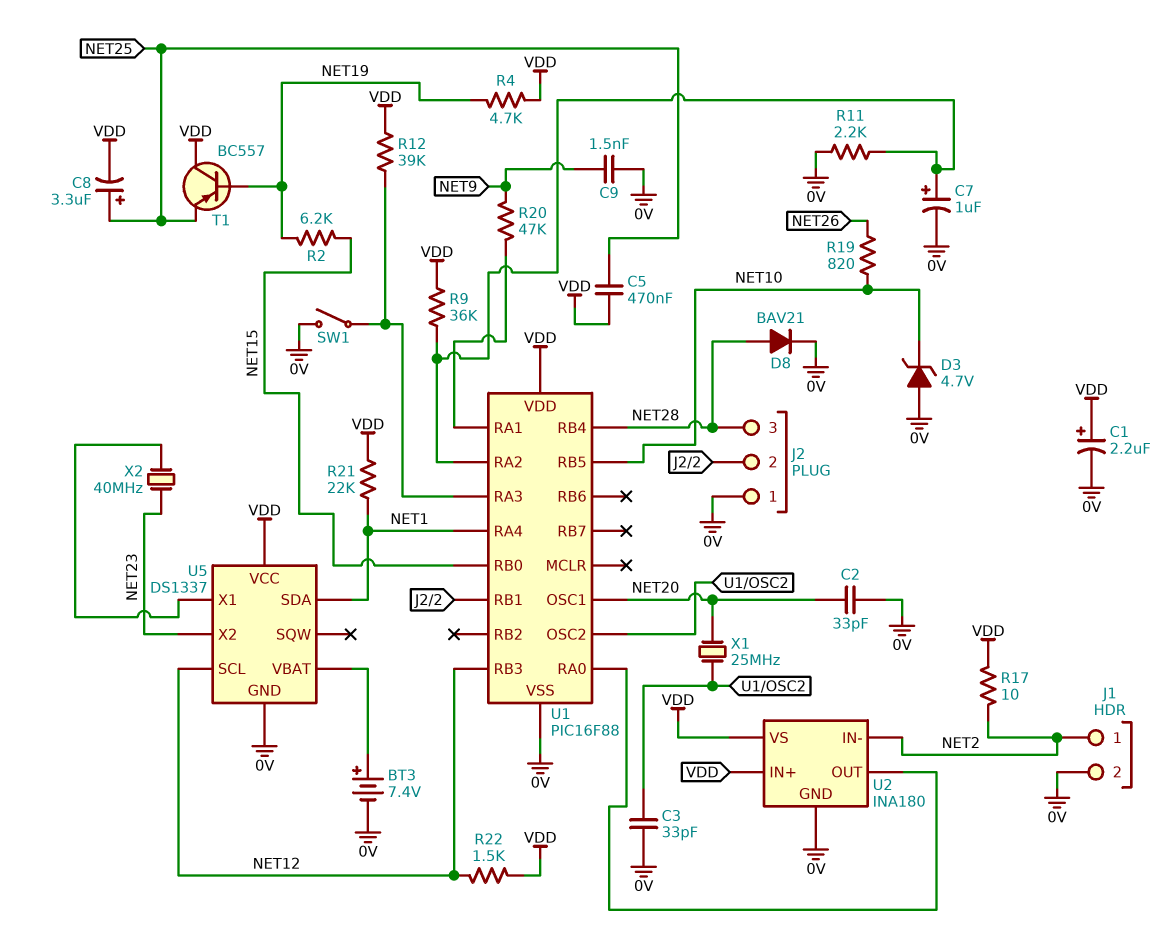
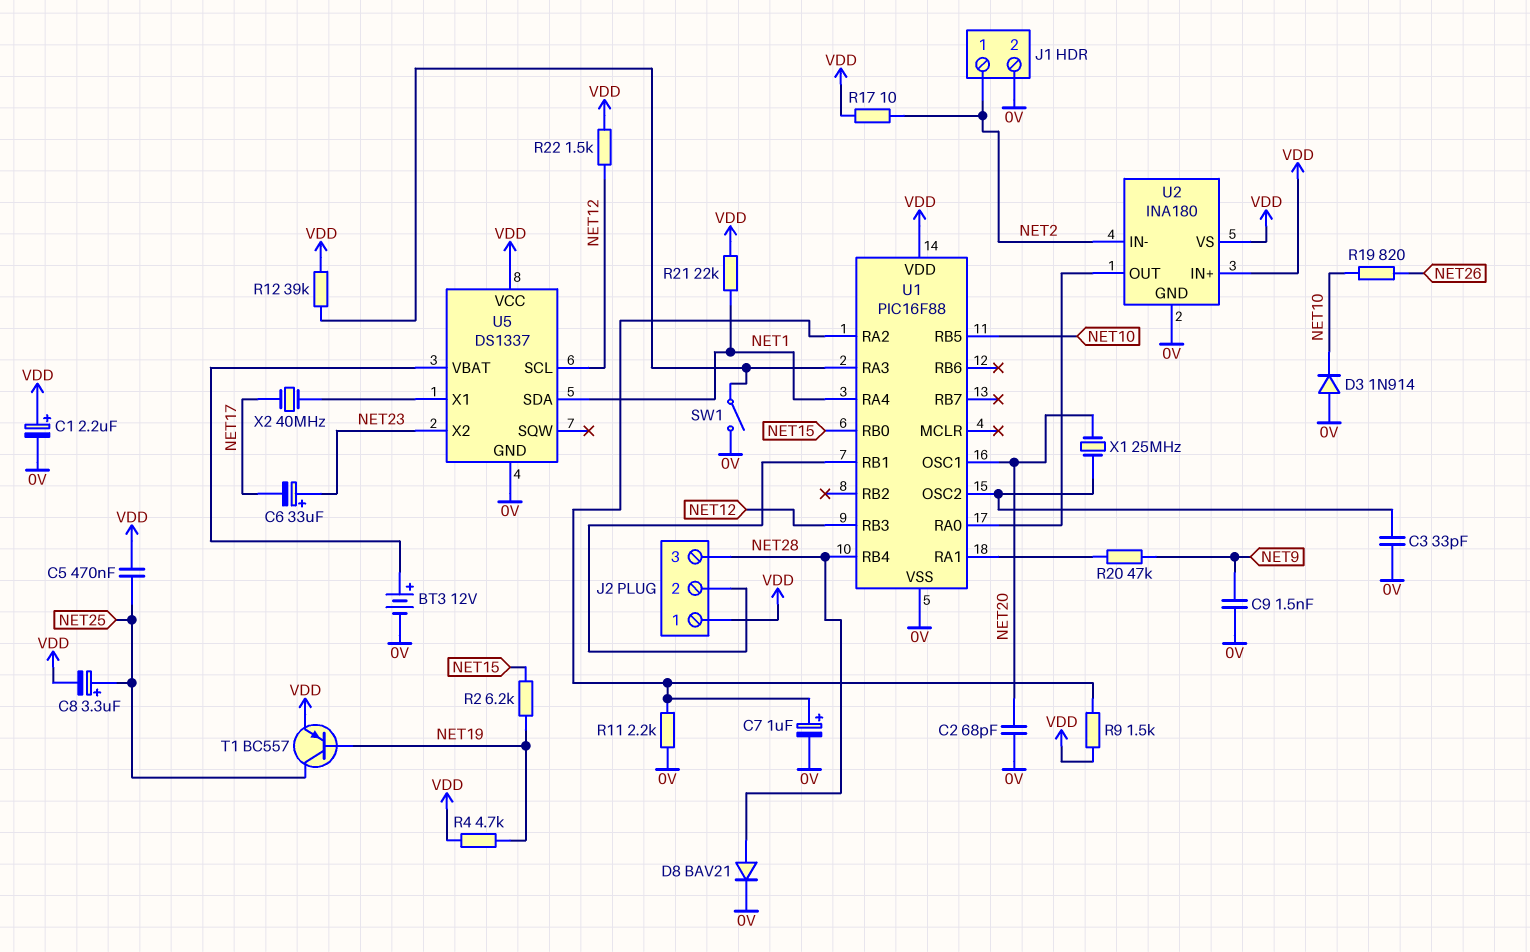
BT3: 7.4V (plus U5/VBAT, minus 0V) -> 12V (plus U5/VBAT, minus 0V)
C2: 33pF (0V, NET20) -> 68pF (0V, NET20)
C6: none -> 33uF (plus NET23, minus NET17)
D3: zener 4.7V (A 0V, K NET10) -> diode 1N914 (A 0V, K NET10)
J2 pin 1: 0V -> VDD
R9: 36k (U1/RA2, VDD) -> 1.5k (U1/RA2, VDD)
T1: PNP BC557 (B NET19, C VDD, E NET25) -> PNP BC557 (B NET19, C NET25, E VDD)
X2: 40MHz (NET23, U5/X1) -> 40MHz (NET17, U5/X1)

